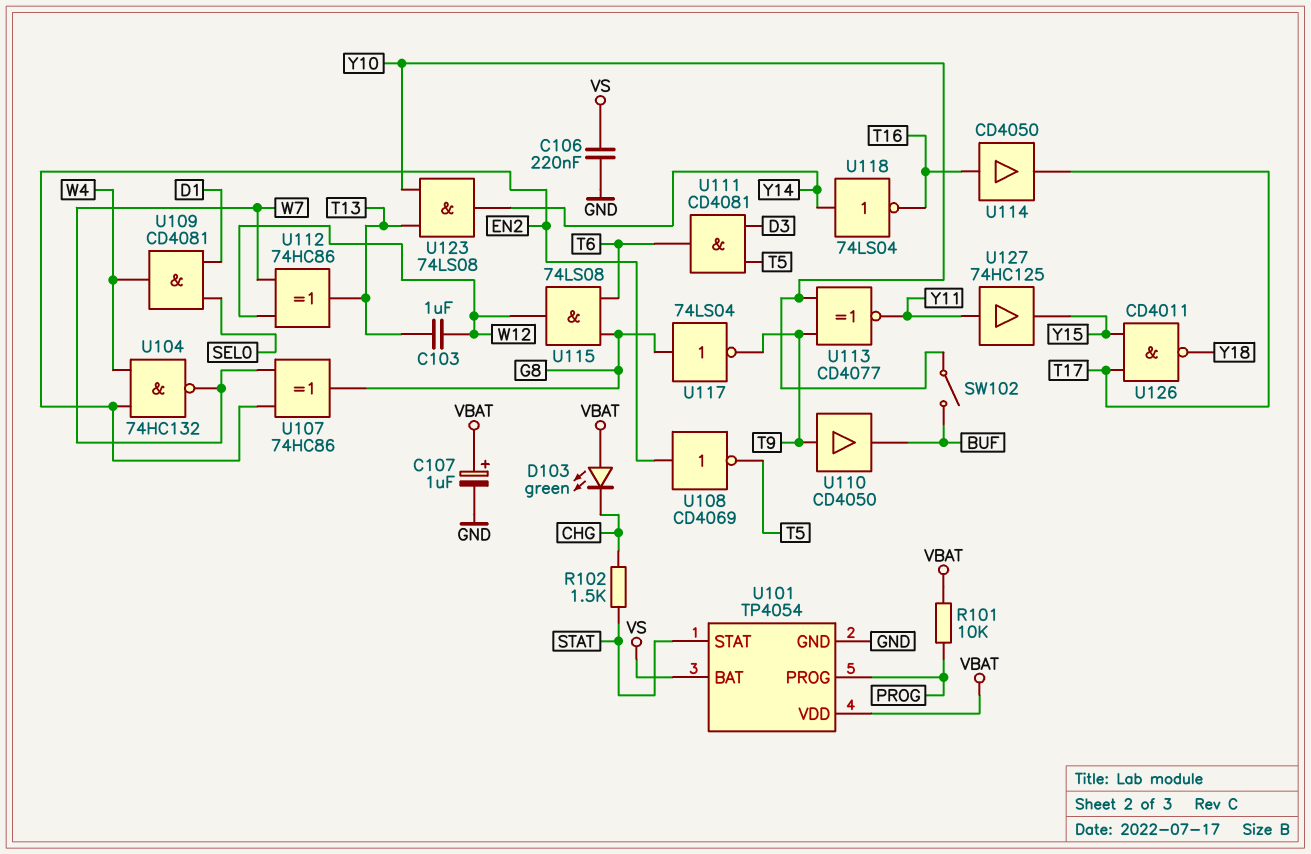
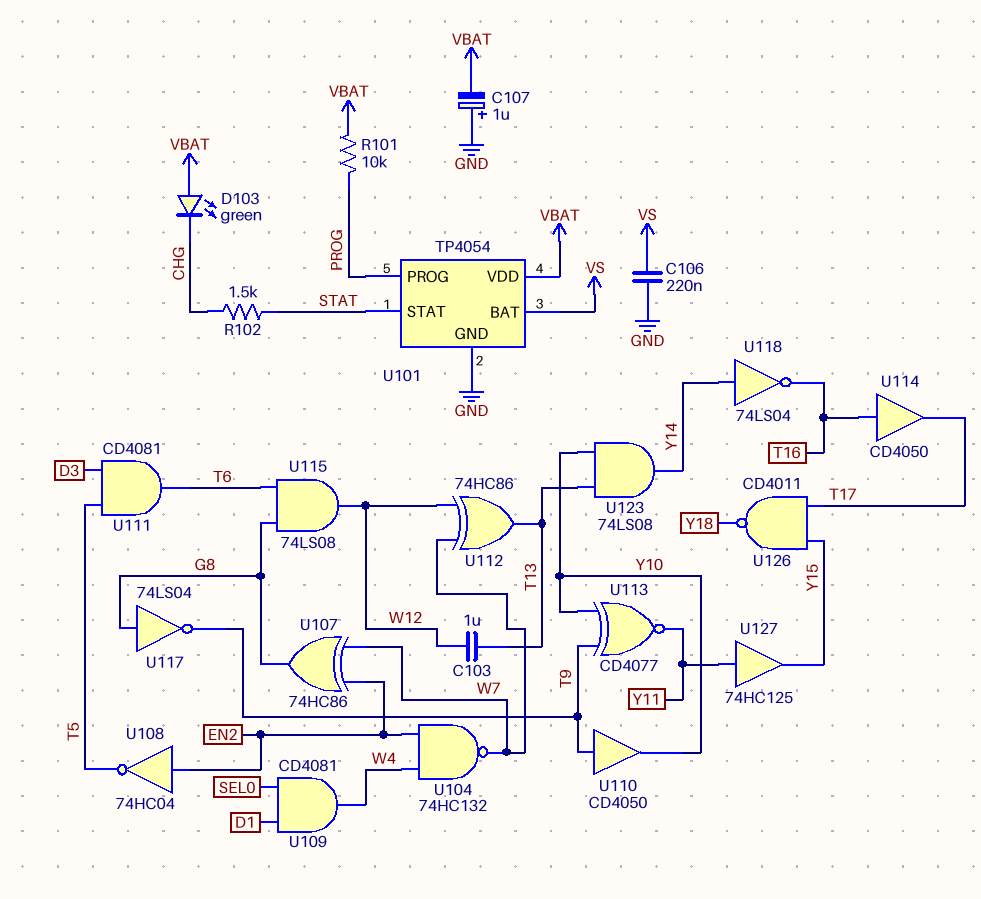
C107: 1uF (plus VBAT, minus GND) -> 1uF (plus GND, minus VBAT)
SW102: switch (BUF, Y10) -> none
U108: NOT CD4069 (in EN2, out T5) -> NOT 74HC04 (in EN2, out T5)
U110: buffer CD4050 (in T9, out BUF) -> buffer CD4050 (in T9, out Y10)

